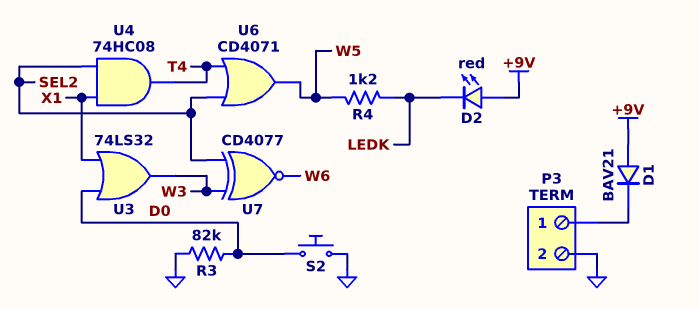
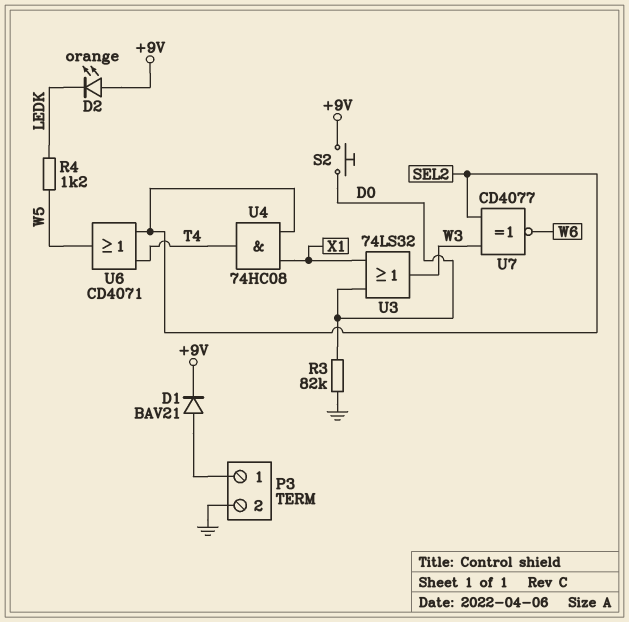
D1: diode BAV21 (A +9V, K P3/1) -> diode BAV21 (A P3/1, K +9V)
D2: LED red (A +9V, K LEDK) -> LED orange (A +9V, K LEDK)
S2: button (D0, GND) -> button (+9V, D0)

